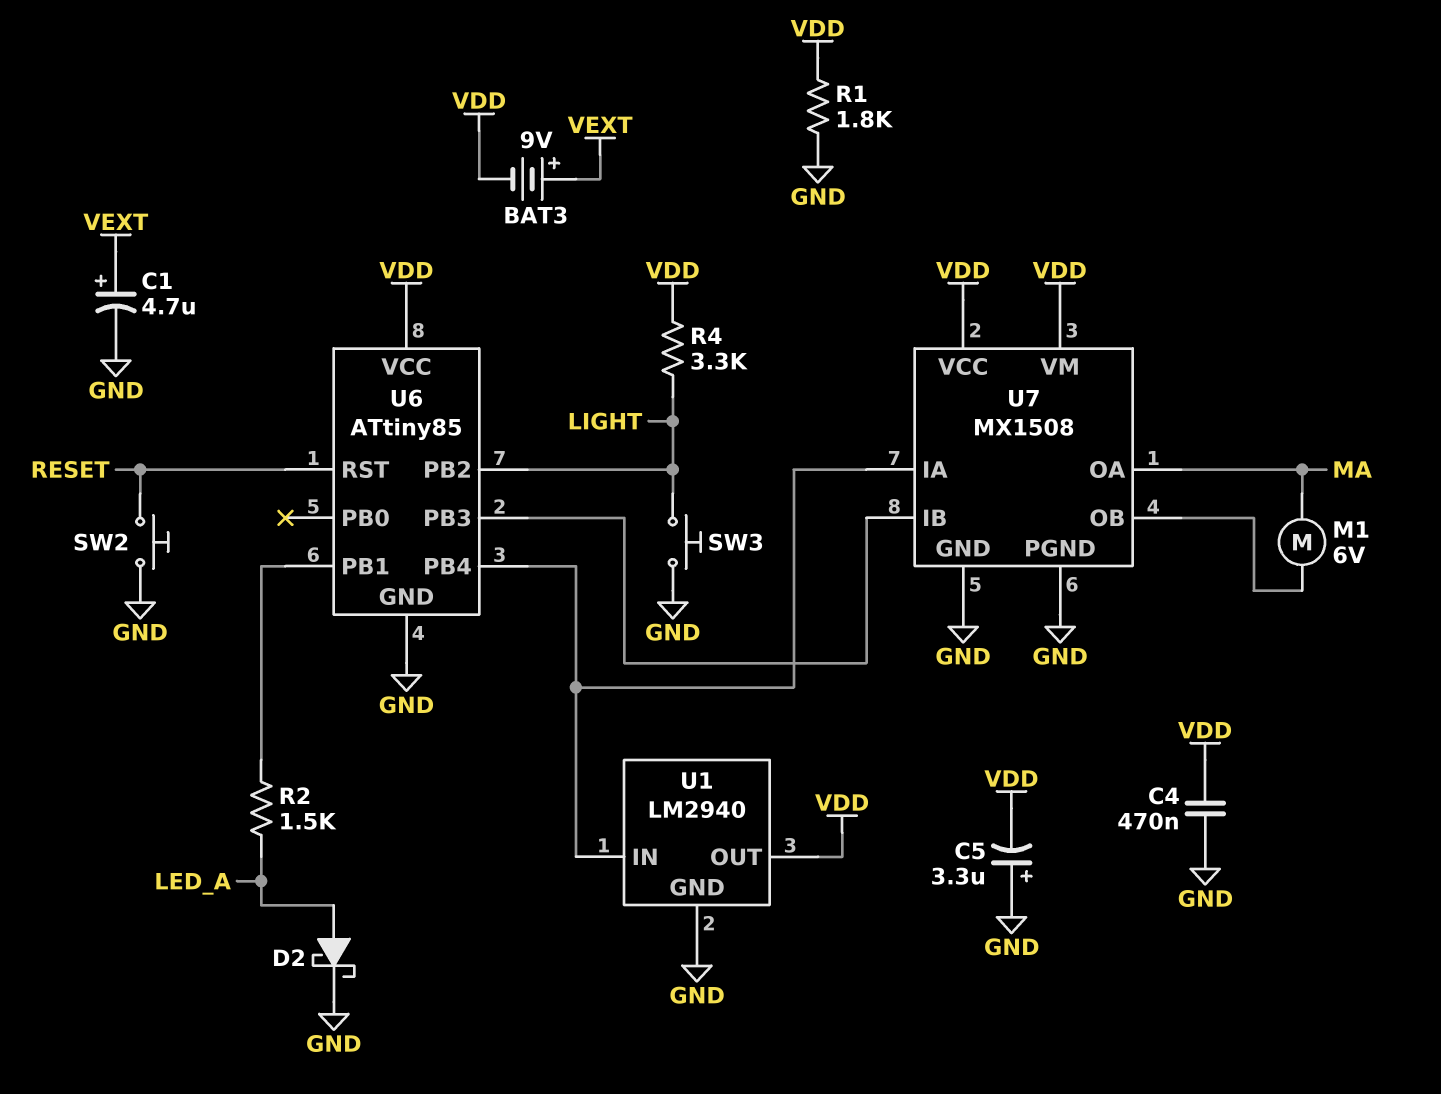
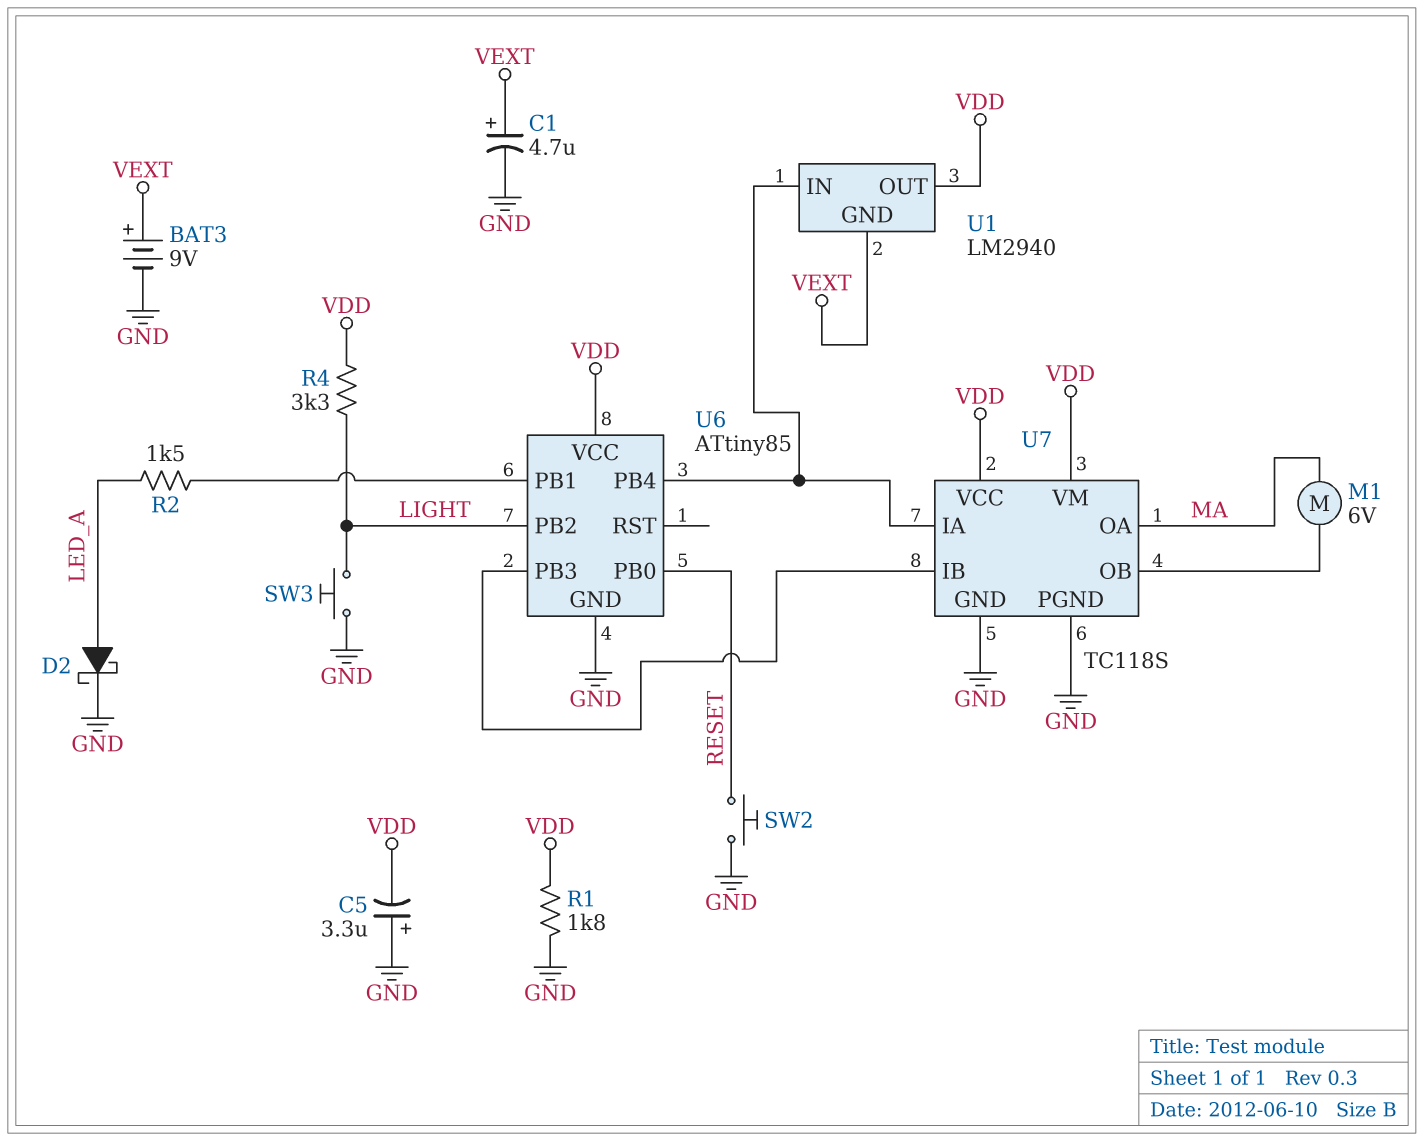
BAT3: 9V (plus VEXT, minus VDD) -> 9V (plus VEXT, minus GND)
C4: 470nF (GND, VDD) -> none
U1 pin GND: GND -> VEXT
U6 pin PB0: none -> RESET
U6 pin RST: RESET -> none
U7: MX1508 -> TC118S

